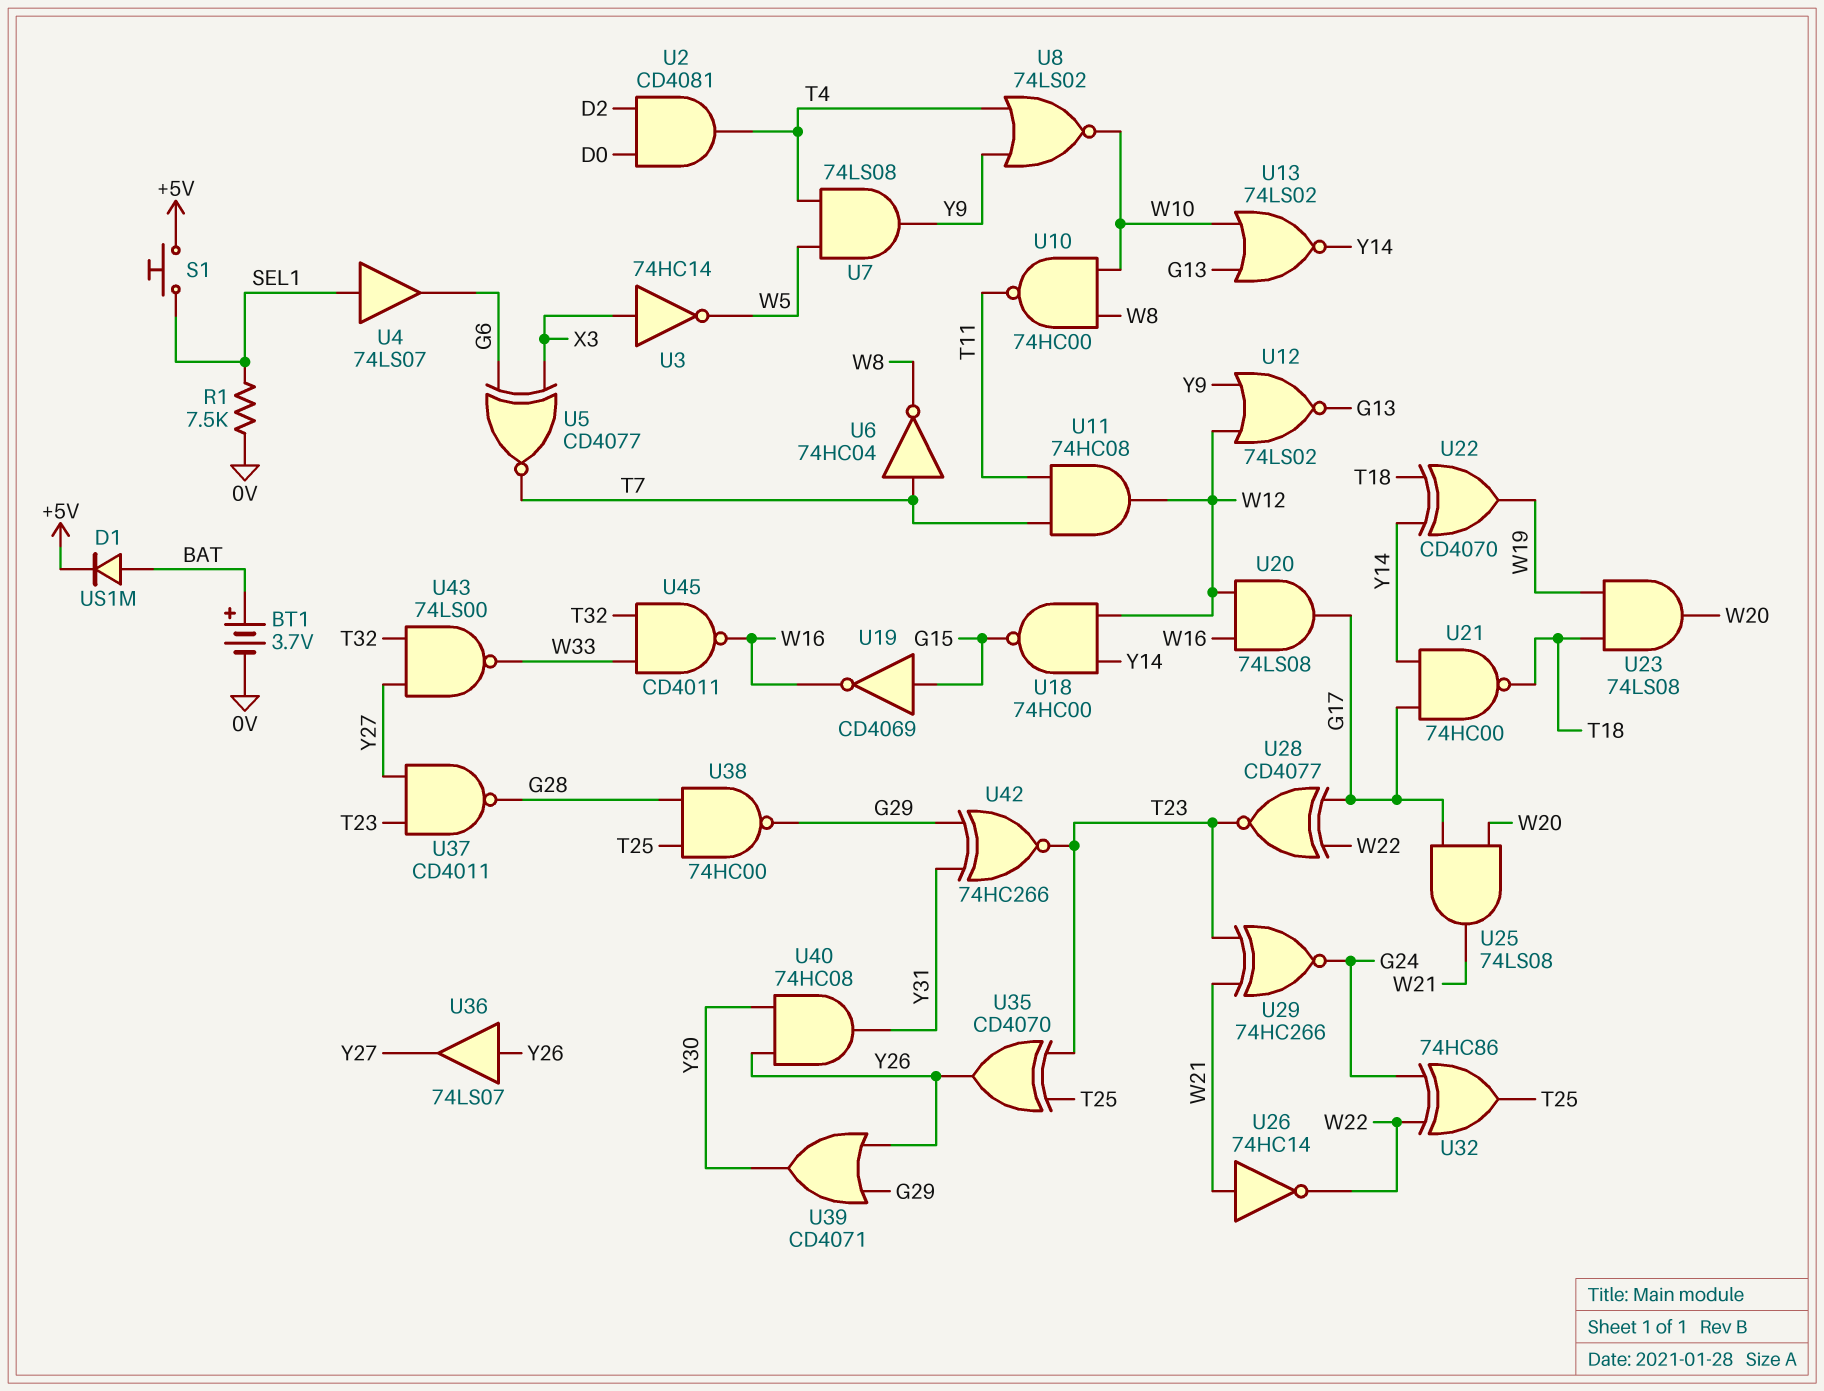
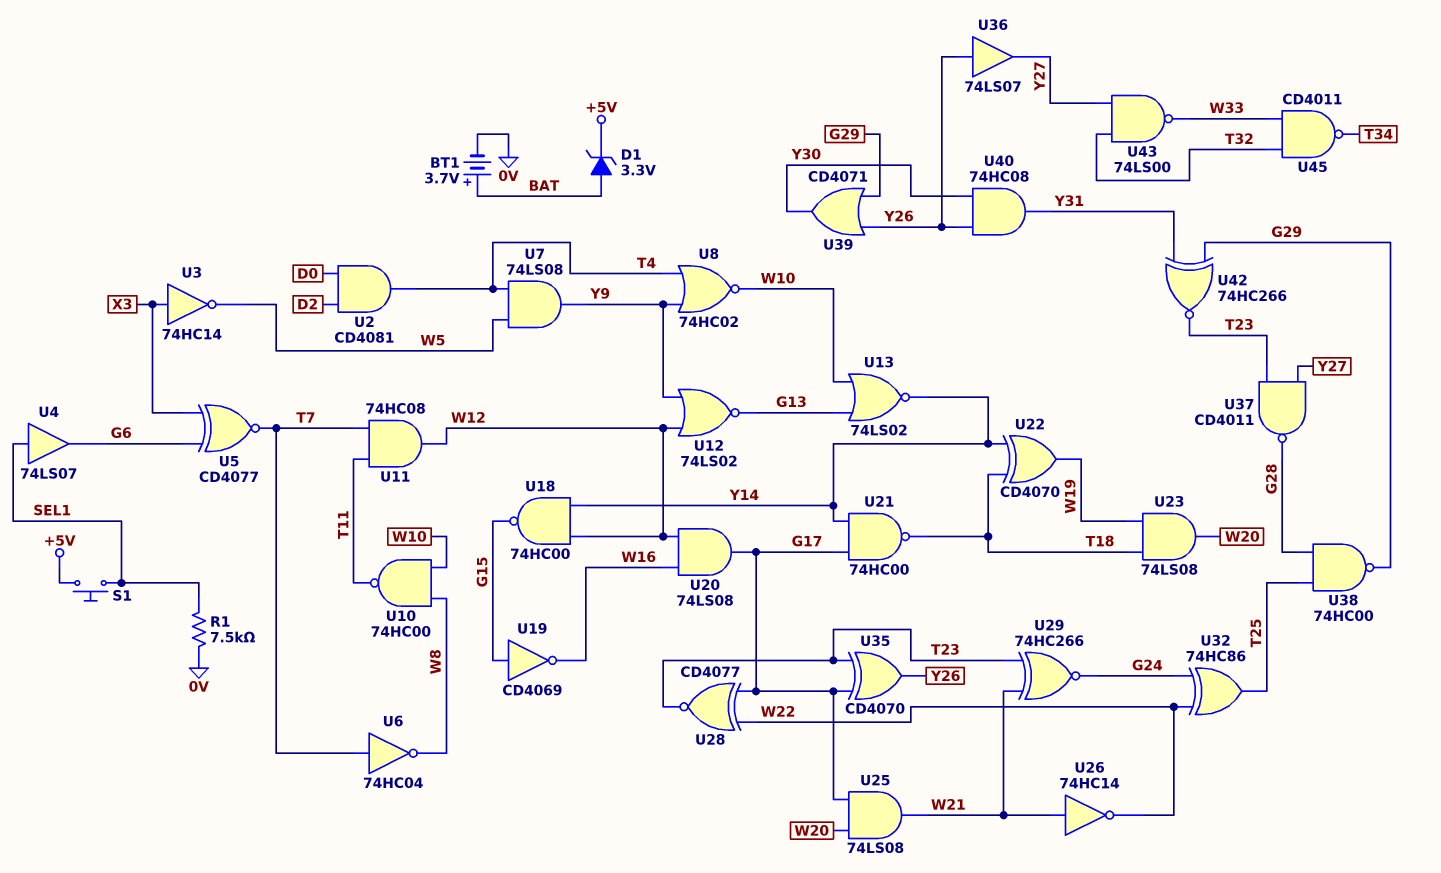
D1: diode US1M (A BAT, K +5V) -> zener 3.3V (A BAT, K +5V)
U8: NOR 74LS02 (in T4, in Y9, out W10) -> NOR 74HC02 (in T4, in Y9, out W10)
U35: XOR CD4070 (in T23, in T25, out Y26) -> XOR CD4070 (in G17, in T23, out Y26)
U45: NAND CD4011 (in T32, in W33, out W16) -> NAND CD4011 (in T32, in W33, out T34)

